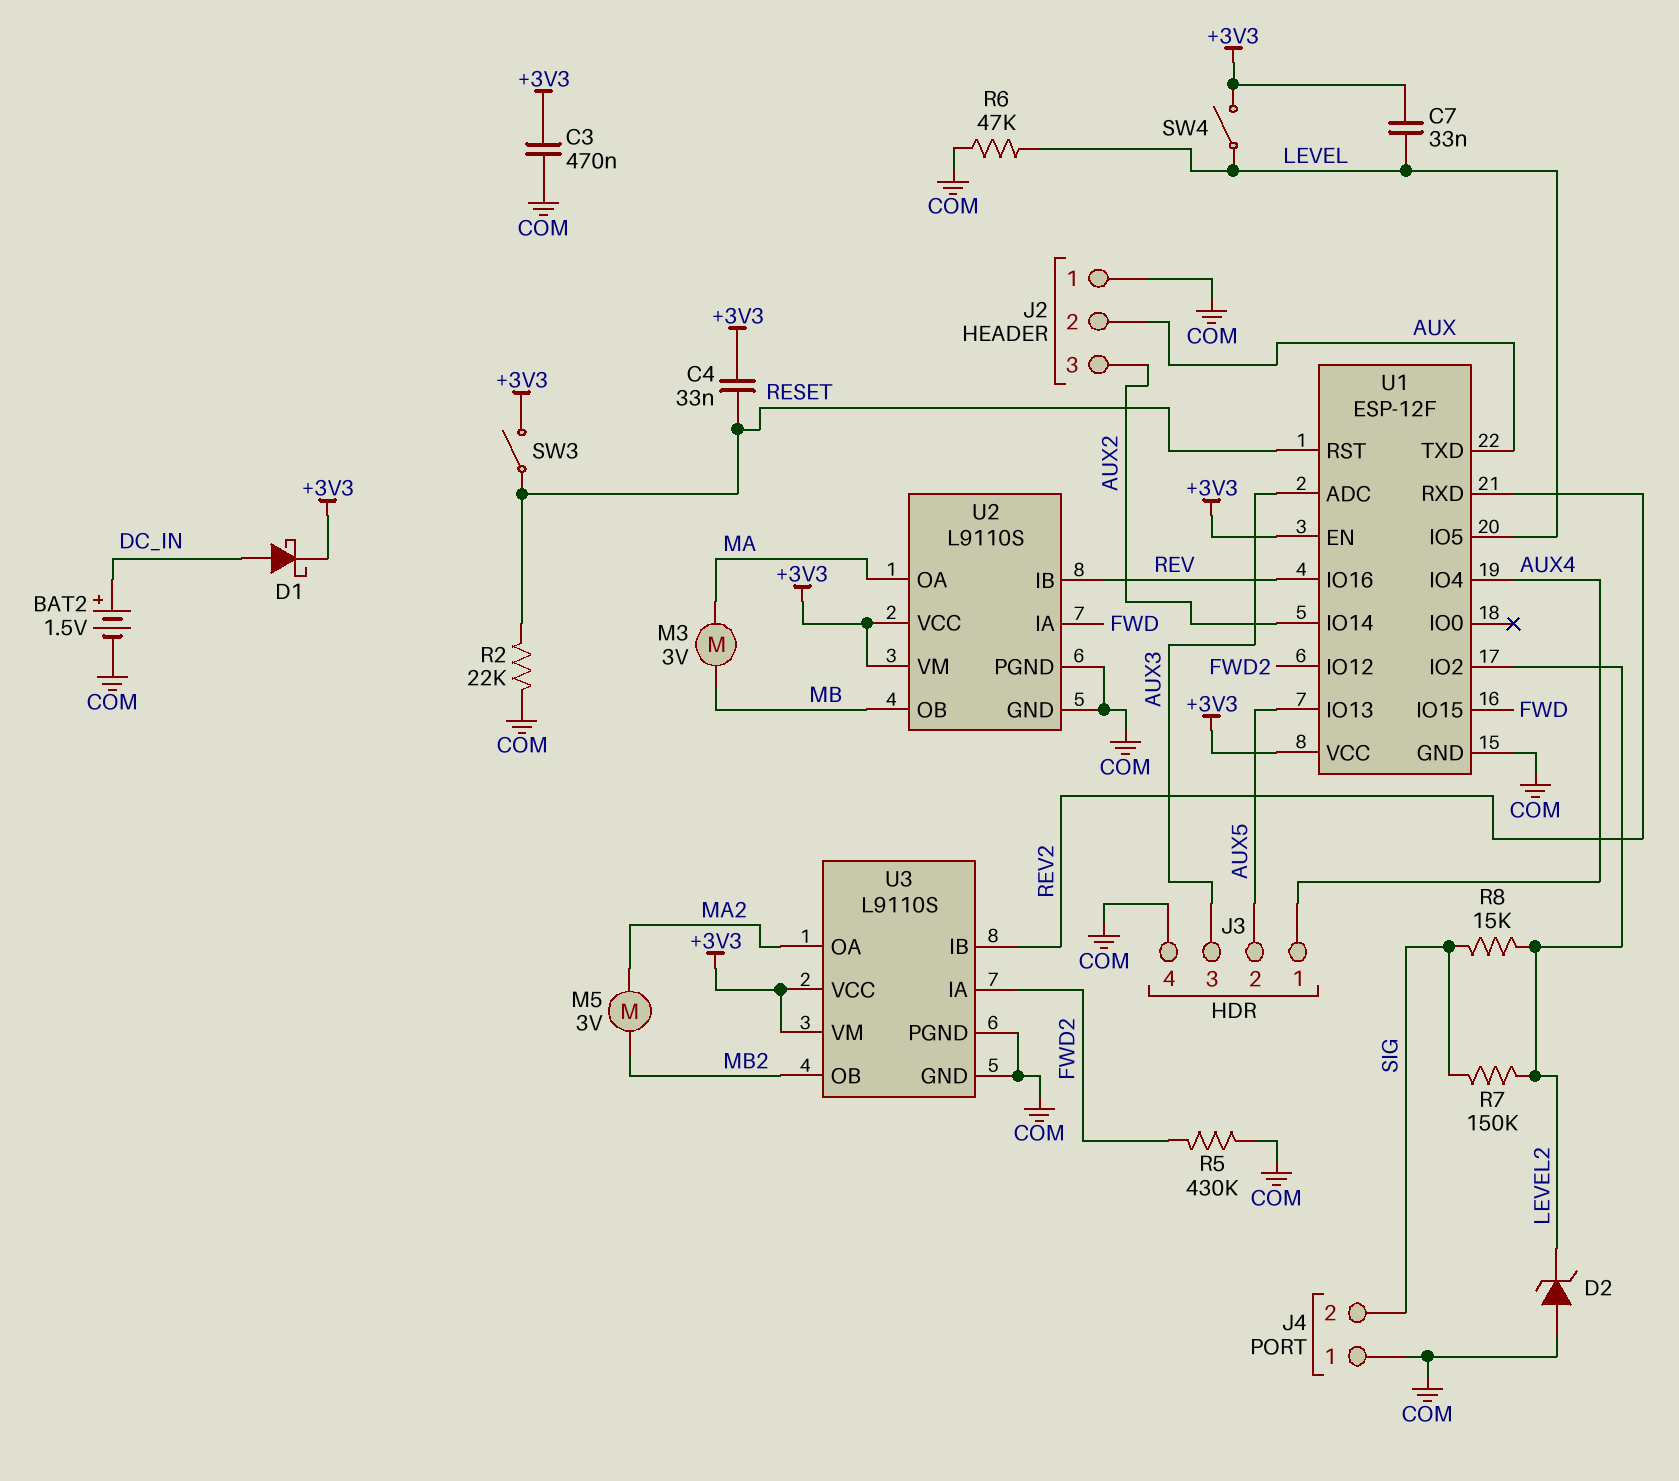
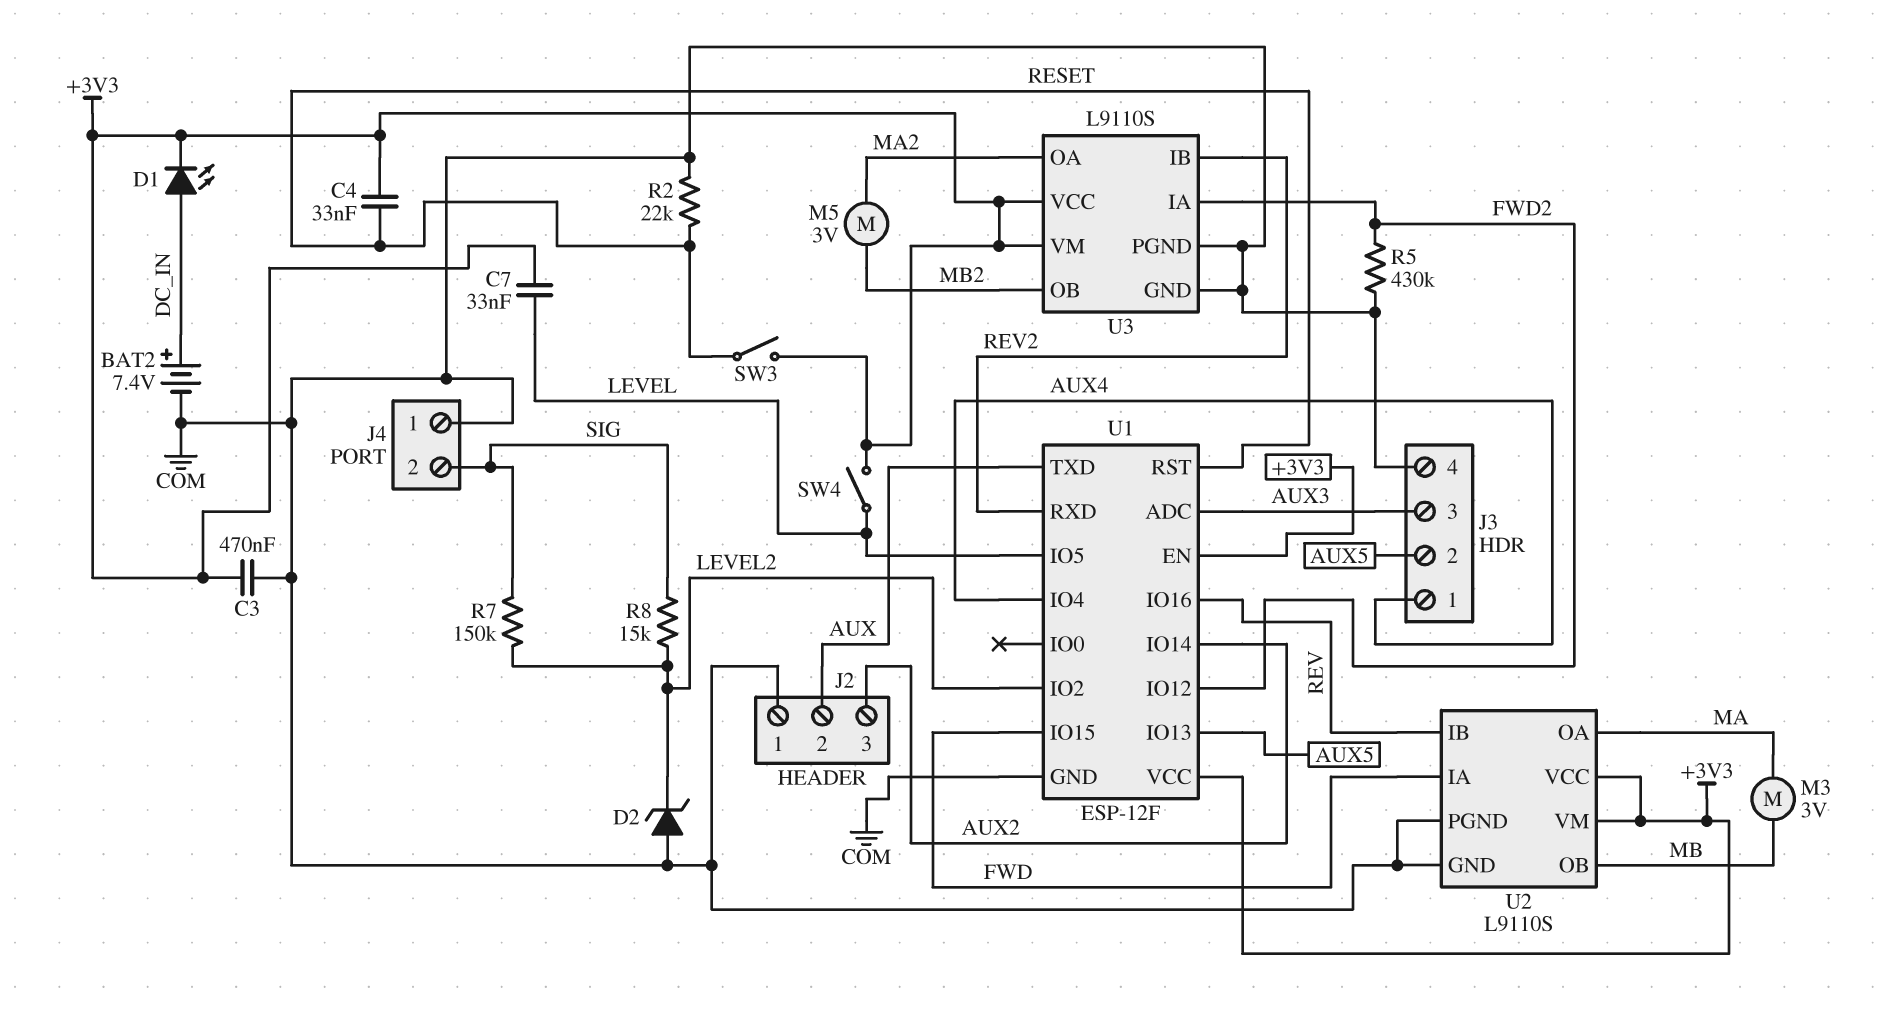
BAT2: 1.5V (plus DC_IN, minus COM) -> 7.4V (plus DC_IN, minus COM)
D1: schottky (A DC_IN, K +3V3) -> LED (A DC_IN, K +3V3)
R6: 47k (COM, LEVEL) -> none

